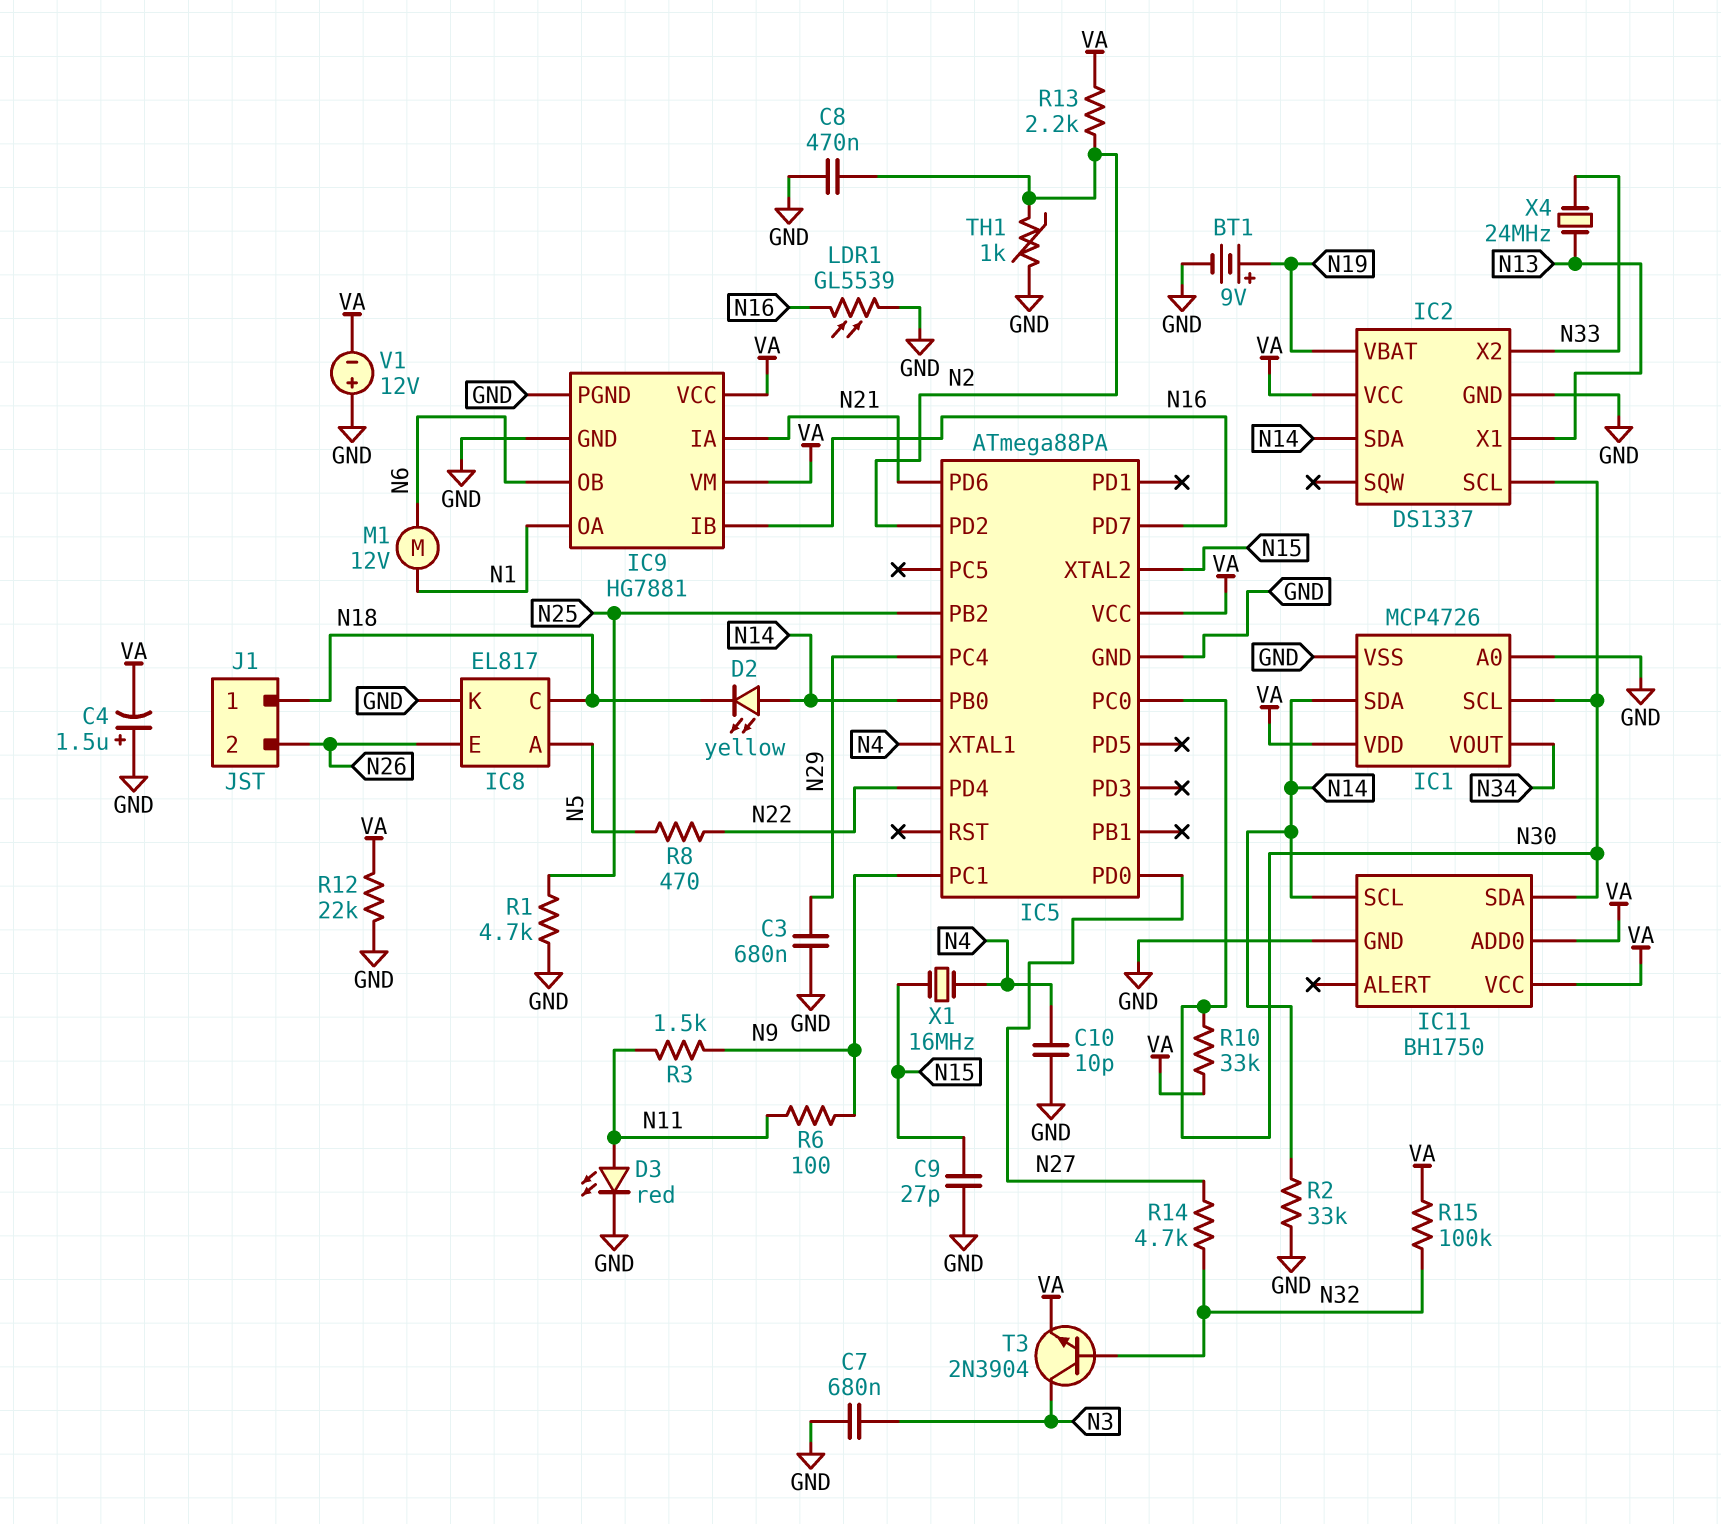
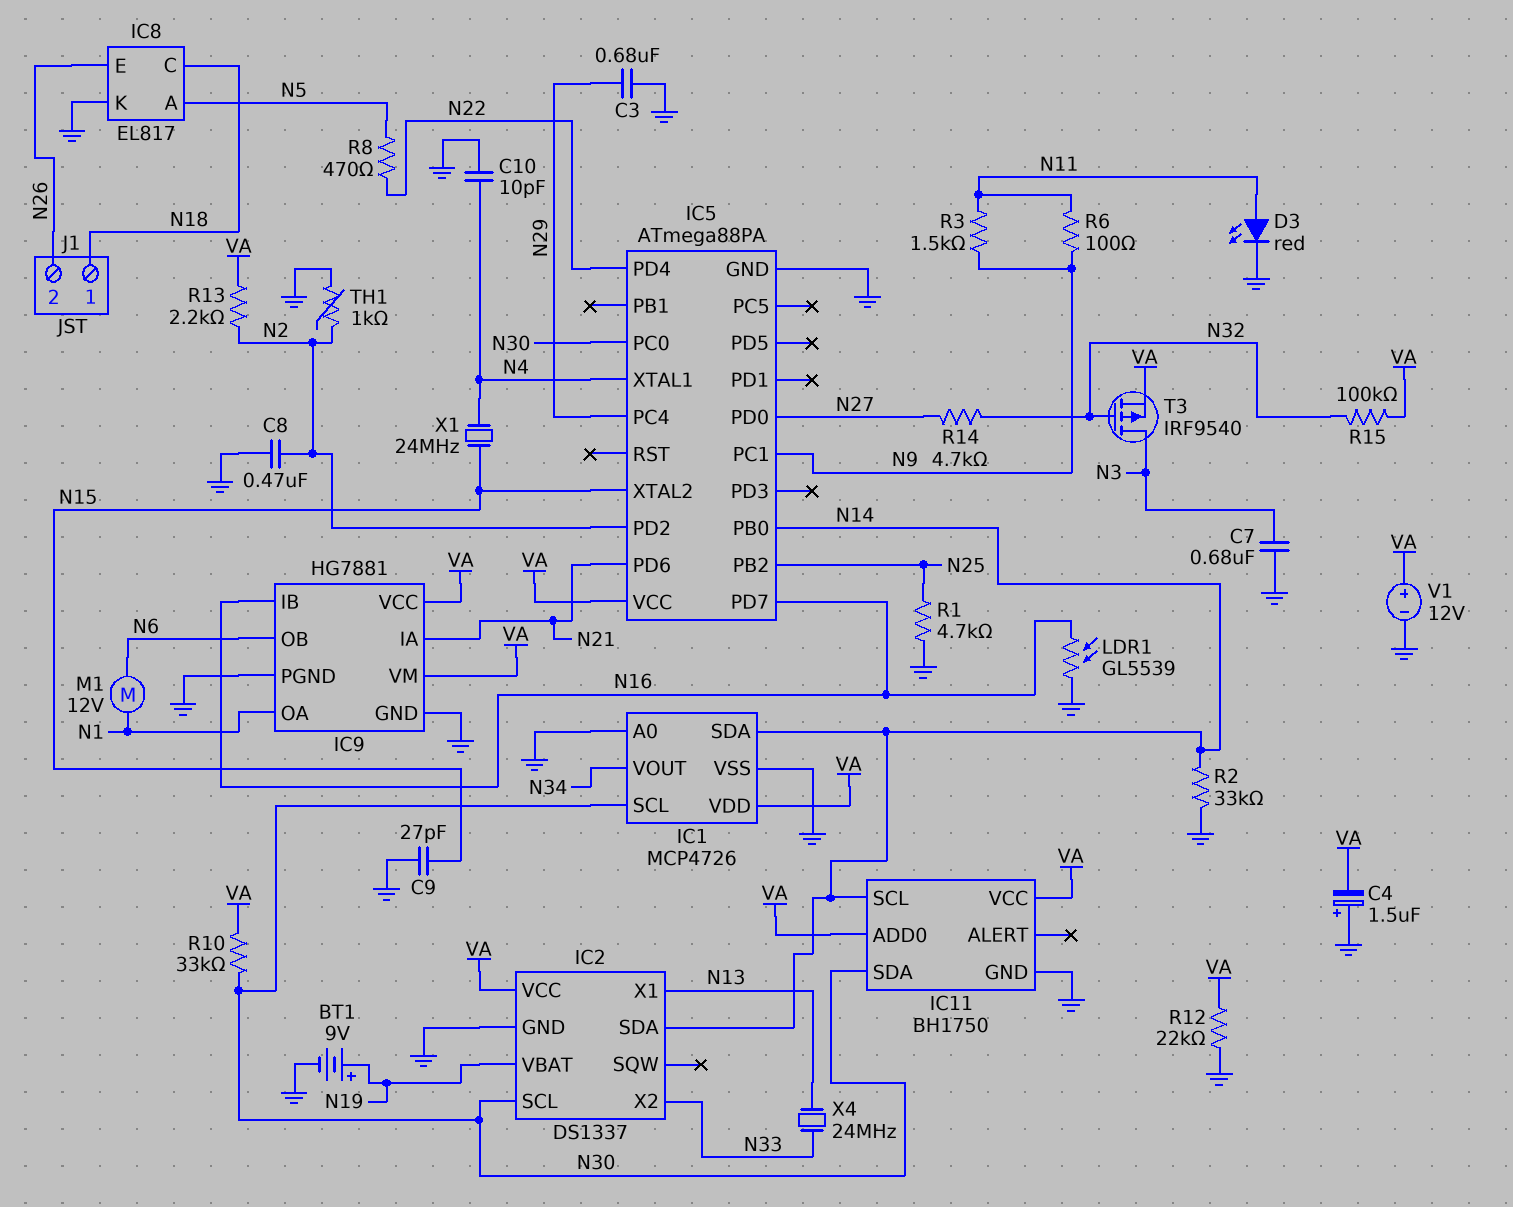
D2: LED yellow (A N14, K N18) -> none
T3: NPN 2N3904 (B N32, C N3, E VA) -> PMOS IRF9540 (G N32, D N3, S VA)
V1: 12V (plus GND, minus VA) -> 12V (plus VA, minus GND)
X1: 16MHz (N4, N15) -> 24MHz (N4, N15)

